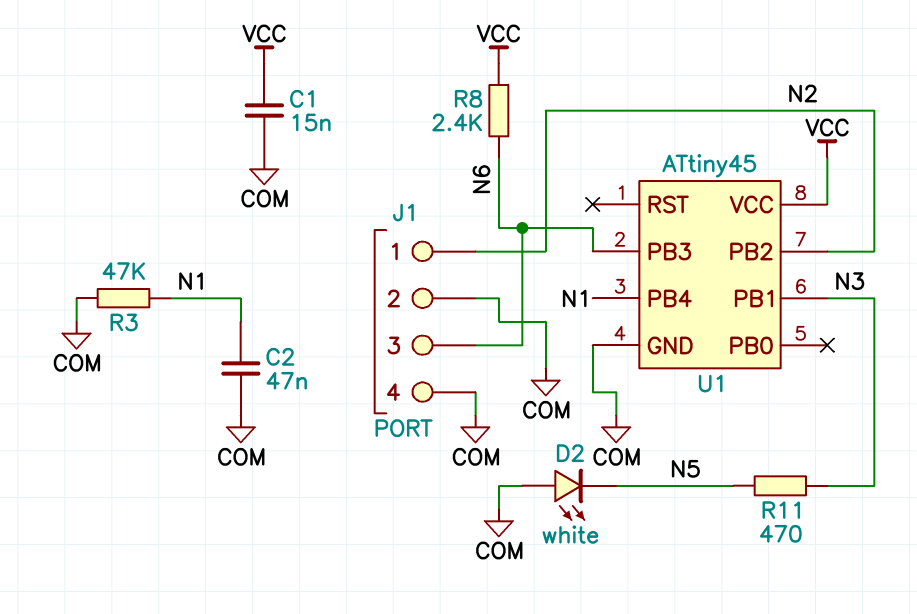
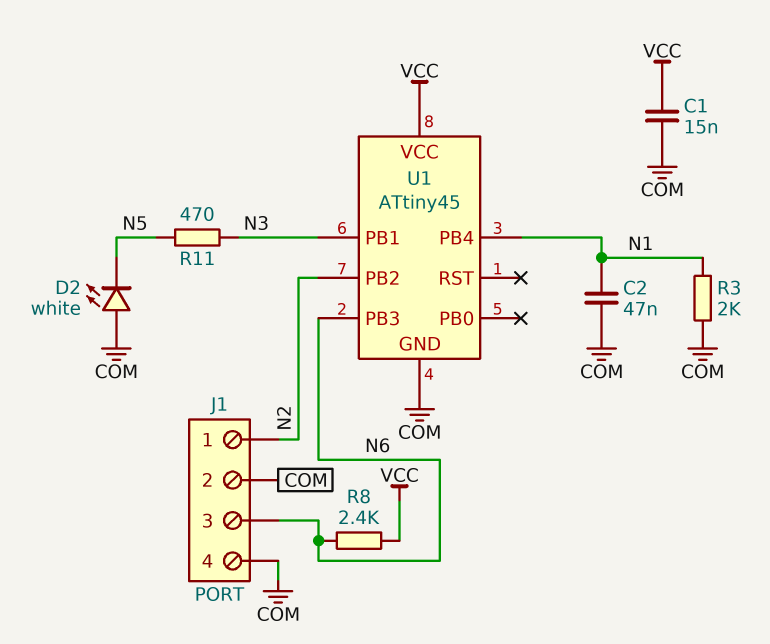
R3: 47k (COM, N1) -> 2k (COM, N1)

